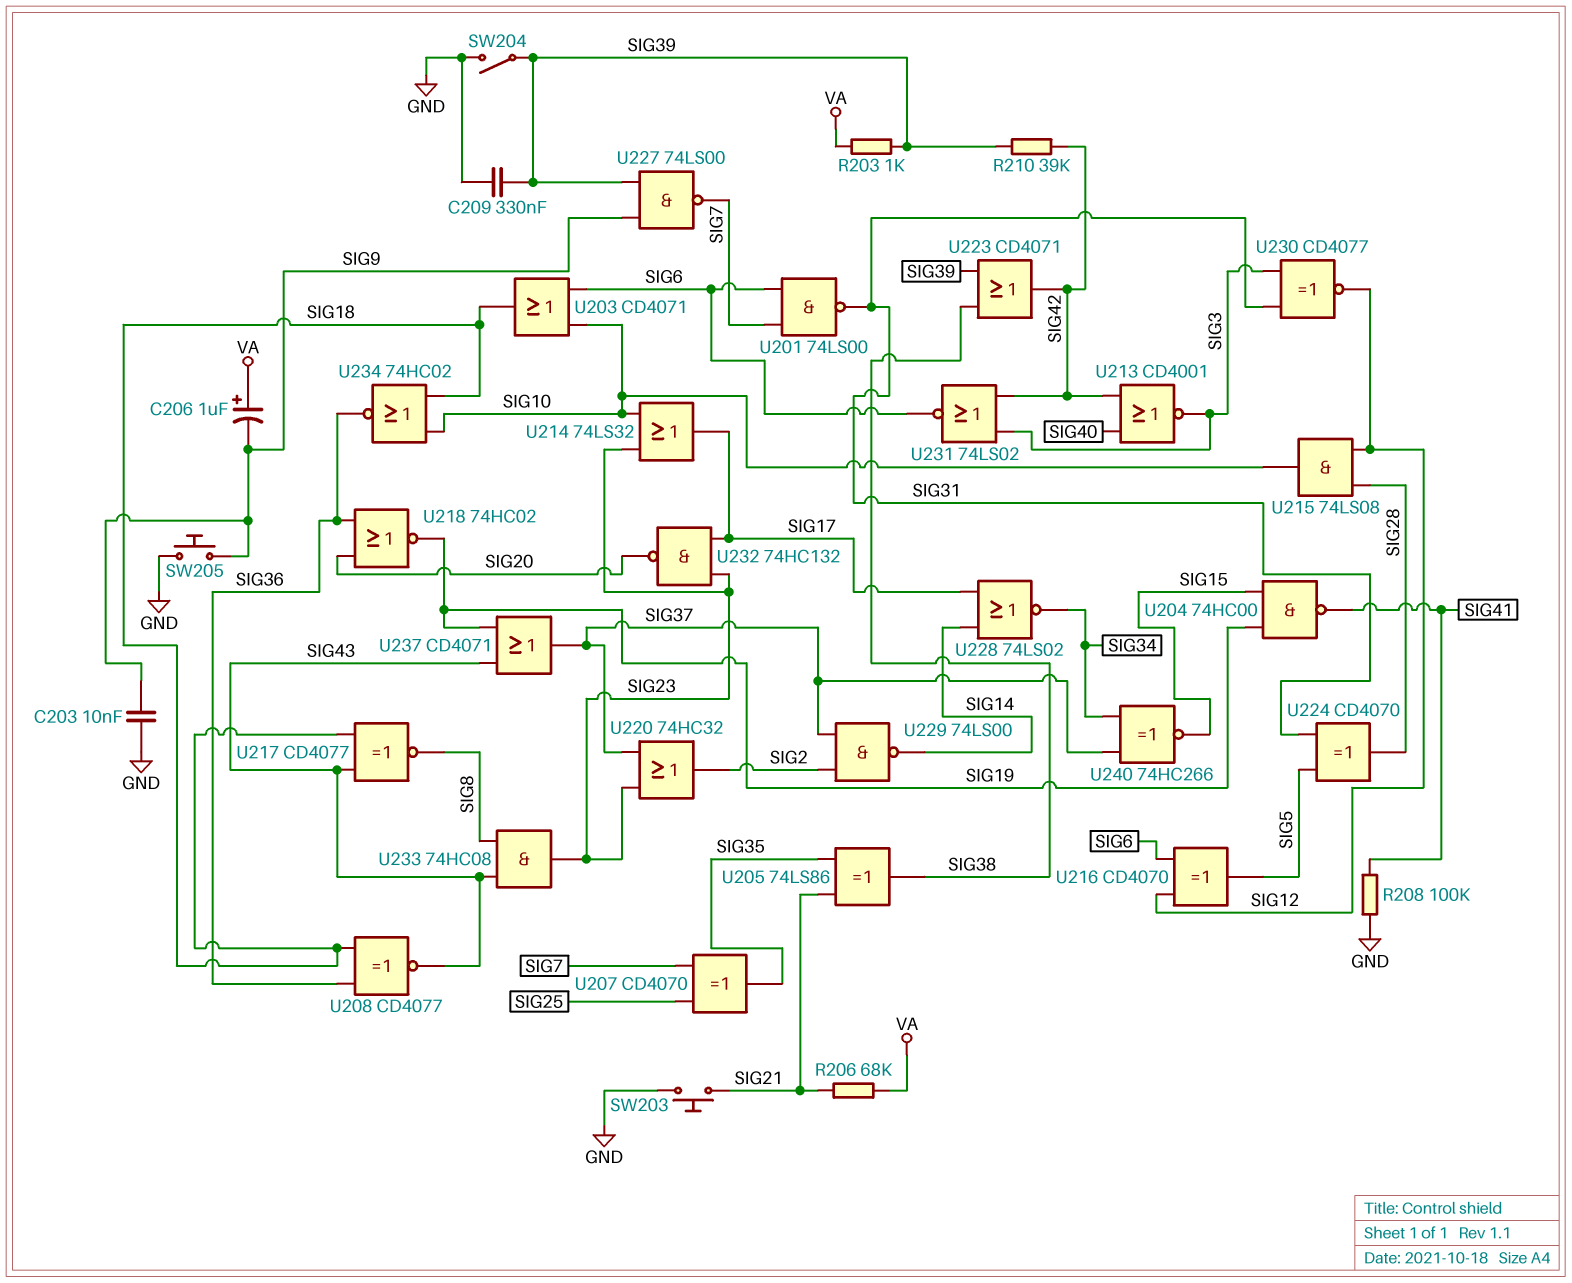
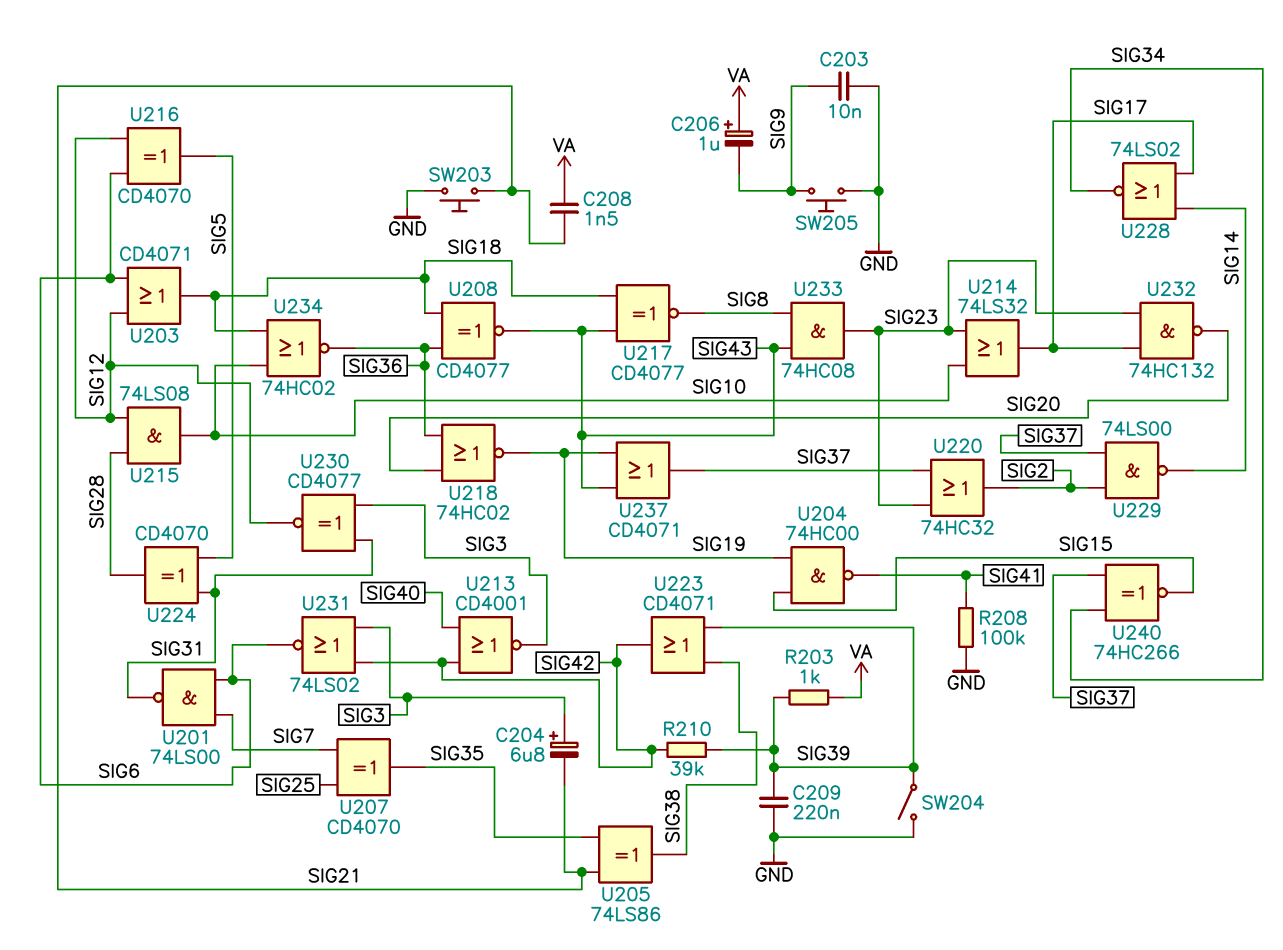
C204: none -> 6.8uF (plus SIG3, minus SIG21)
C208: none -> 1.5nF (SIG21, VA)
C209: 330nF (GND, SIG39) -> 220nF (GND, SIG39)
R206: 68k (SIG21, VA) -> none
U203: OR CD4071 (in SIG6, in SIG10, out SIG18) -> OR CD4071 (in SIG6, in SIG12, out SIG18)
U227: NAND 74LS00 (in SIG9, in SIG39, out SIG7) -> none

